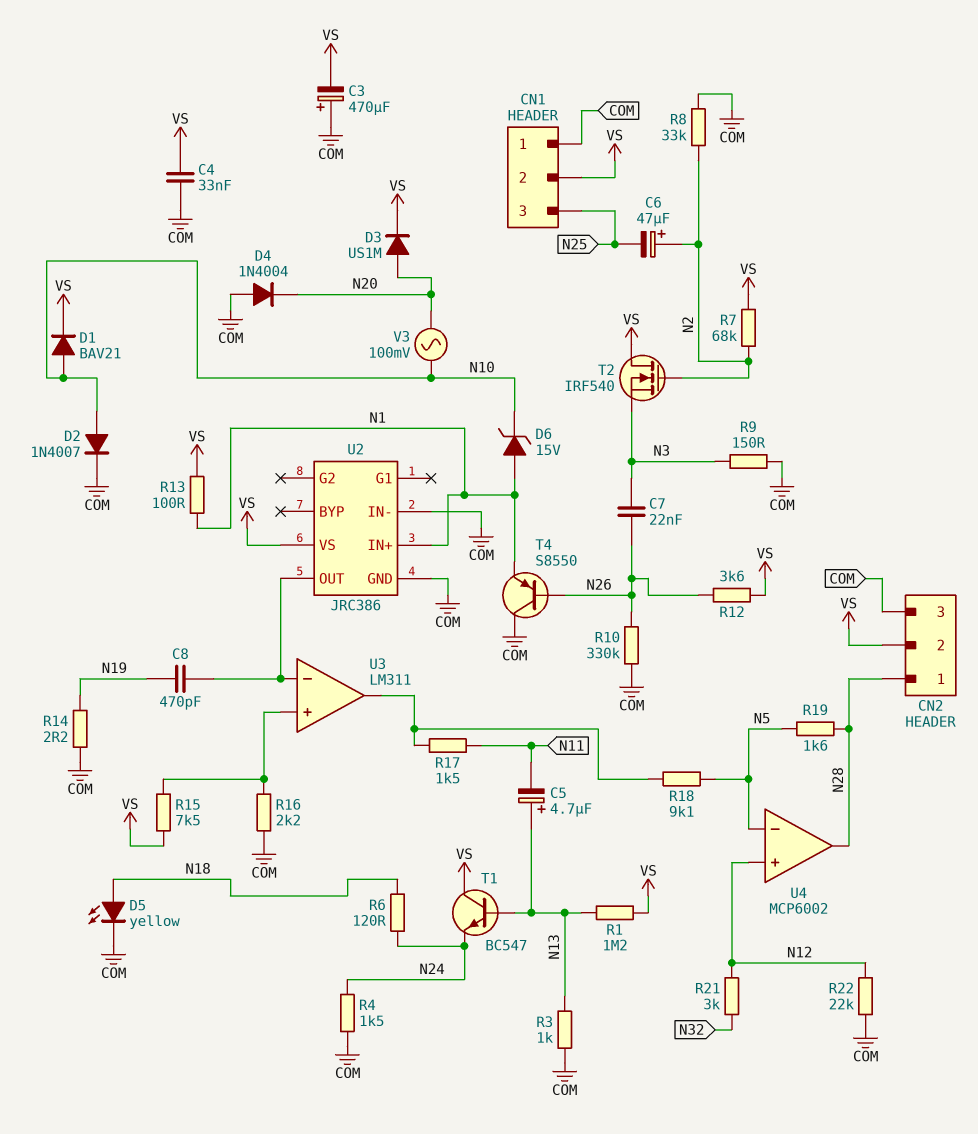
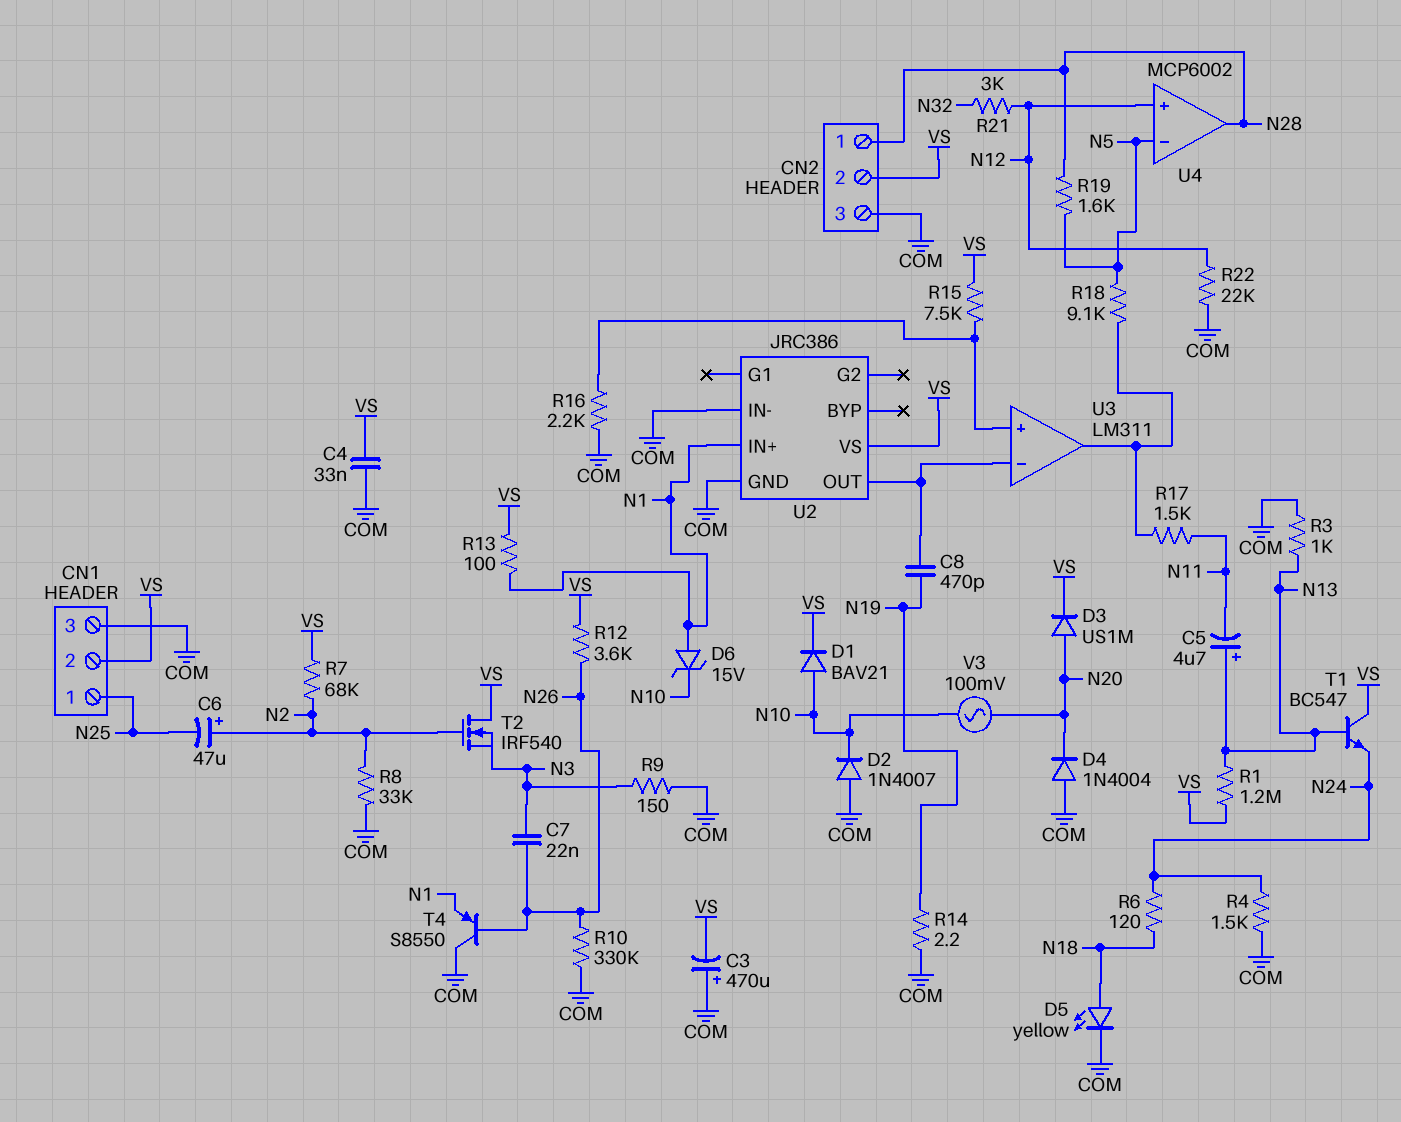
CN1 pin 1: COM -> N25
CN1 pin 3: N25 -> COM
D2: diode 1N4007 (A N10, K COM) -> diode 1N4007 (A COM, K N10)

